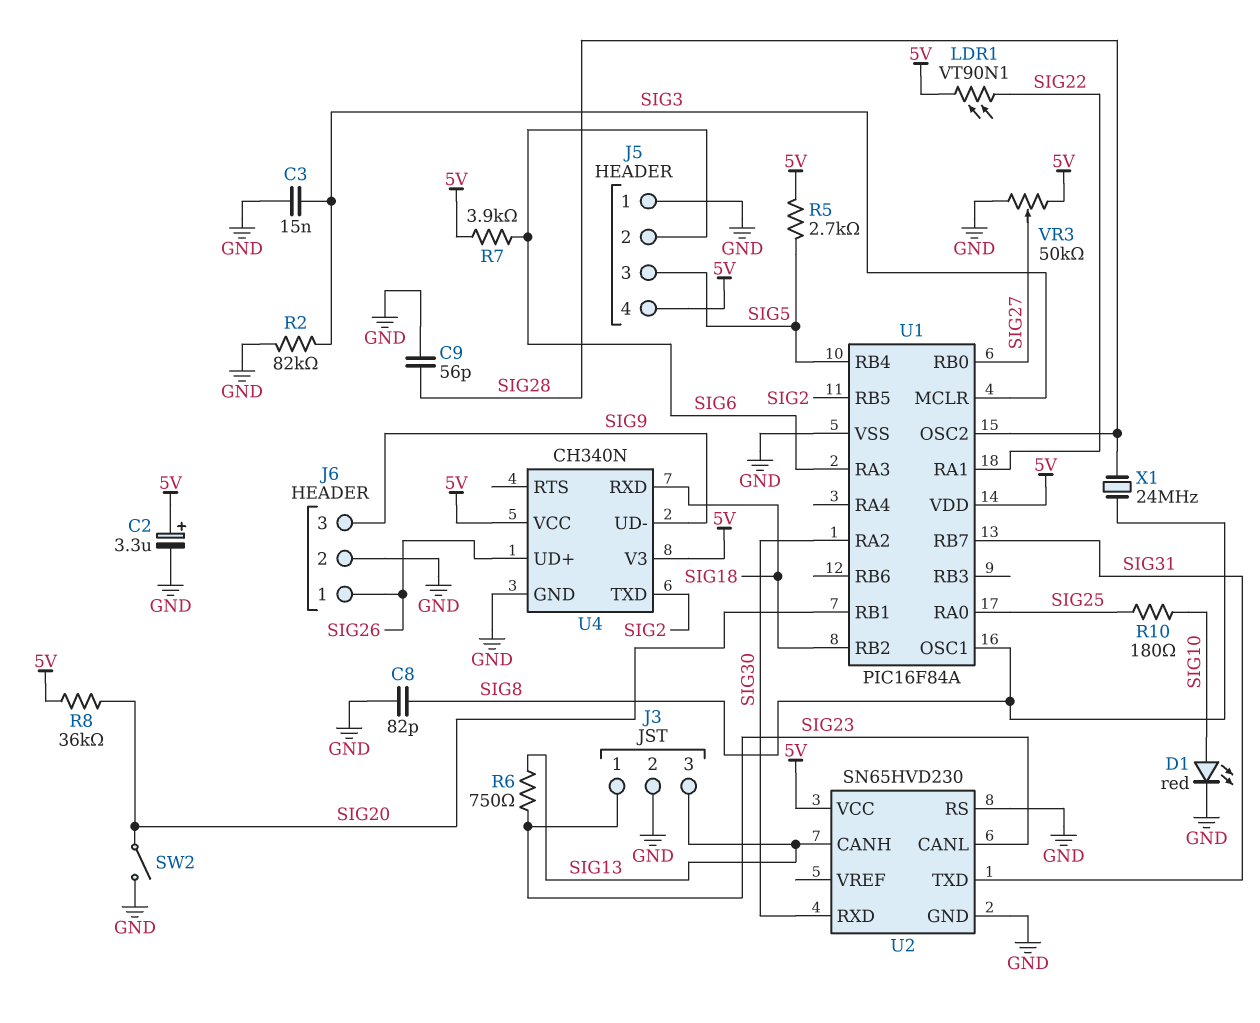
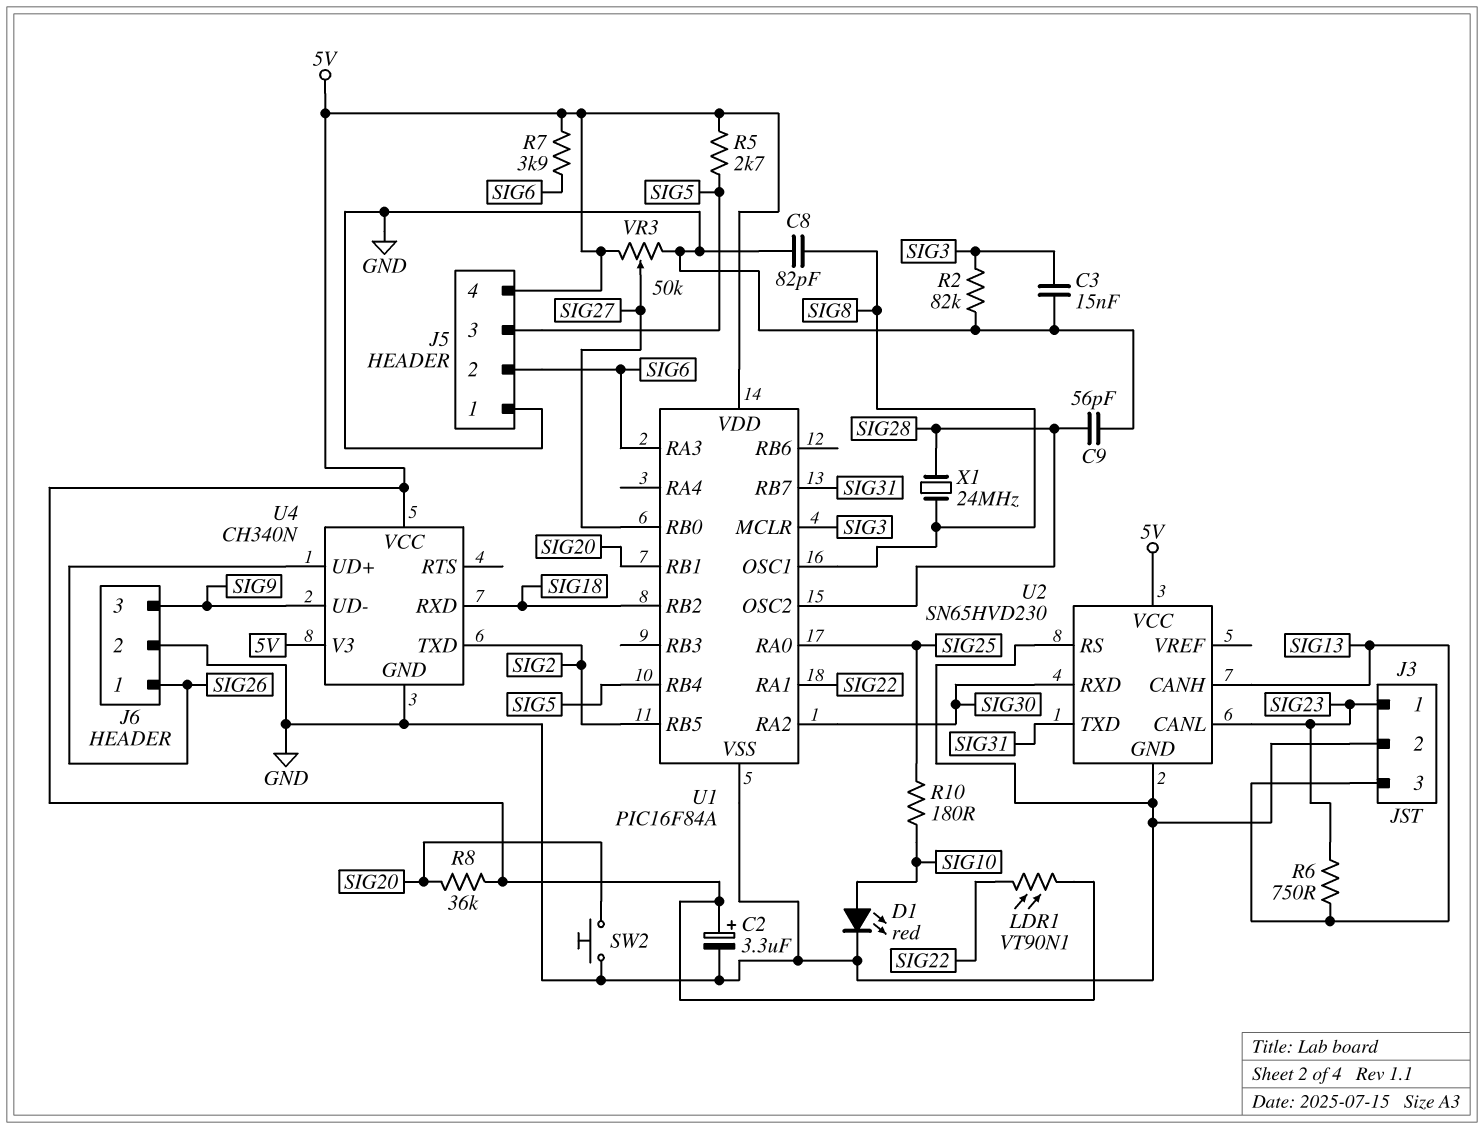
SW2: switch (GND, SIG20) -> button (GND, SIG20)

